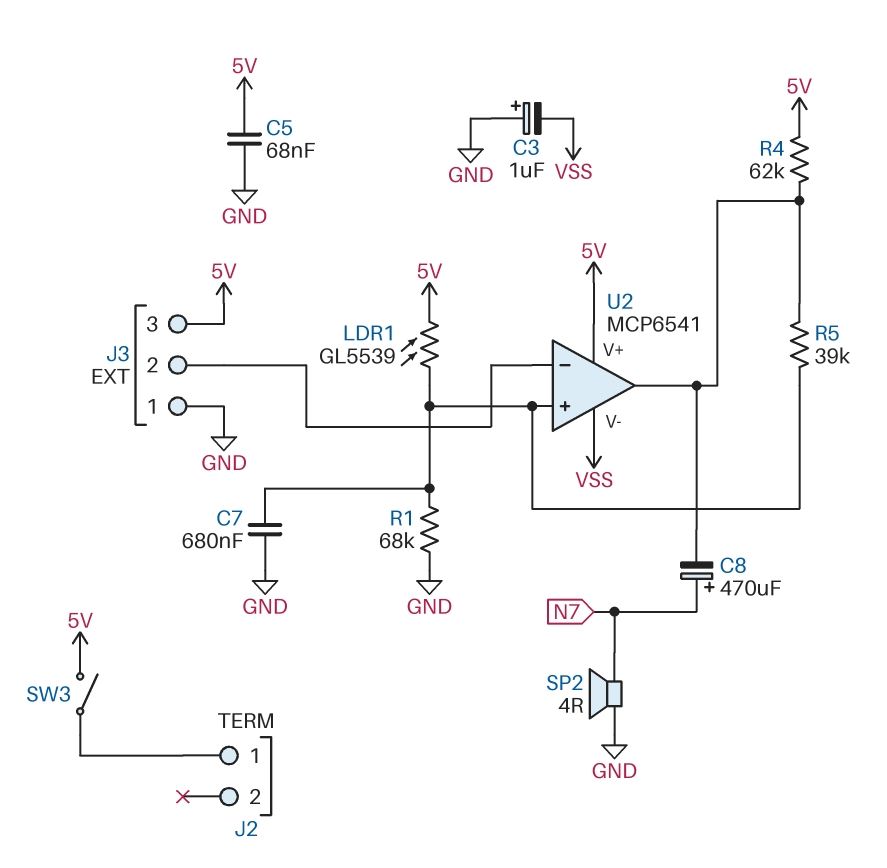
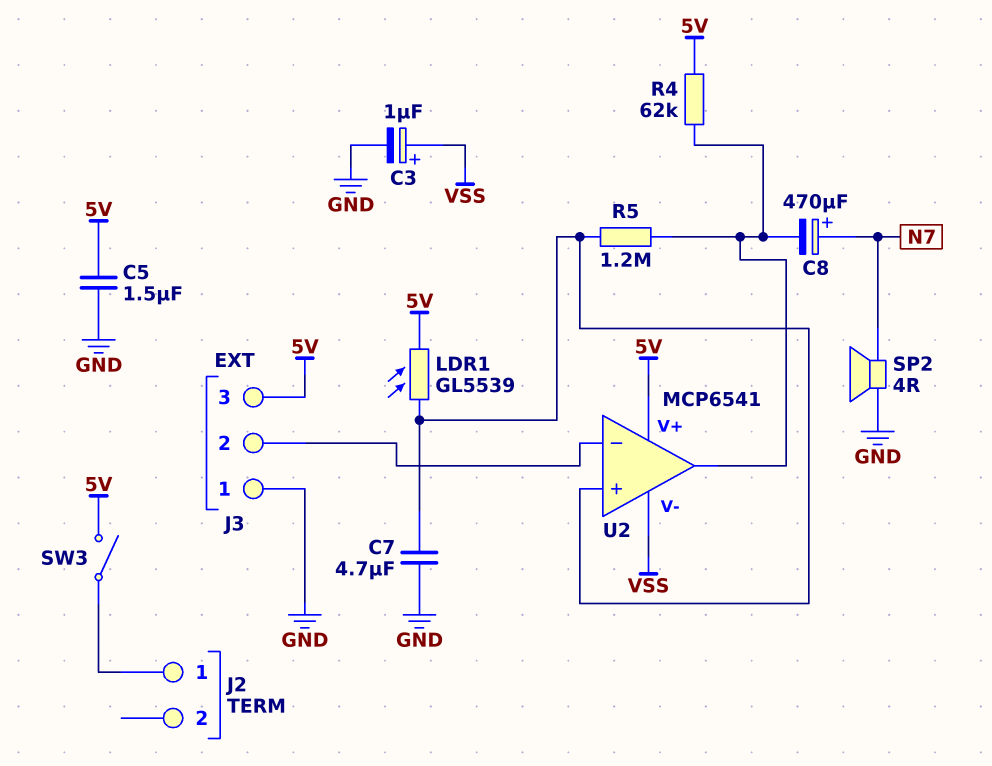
C3: 1uF (plus GND, minus VSS) -> 1uF (plus VSS, minus GND)
C5: 68nF (5V, GND) -> 1.5uF (5V, GND)
C7: 680nF (GND, U2/in+) -> 4.7uF (GND, U2/in+)
R1: 68k (GND, U2/in+) -> none
R5: 39k (U2/in+, U2/out) -> 1.2M (U2/in+, U2/out)

